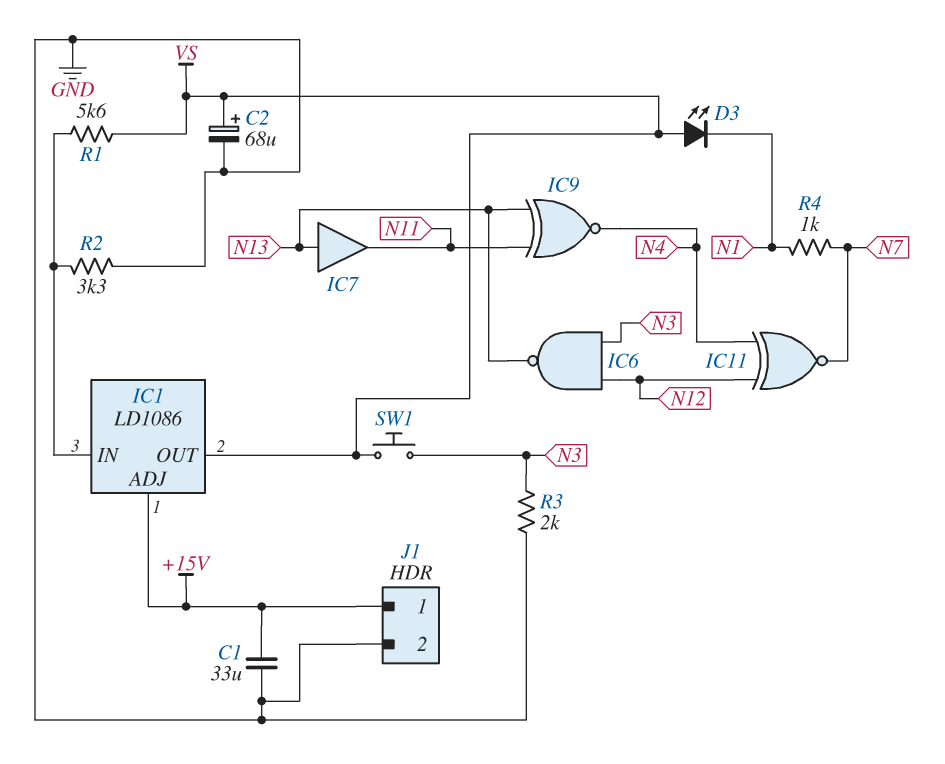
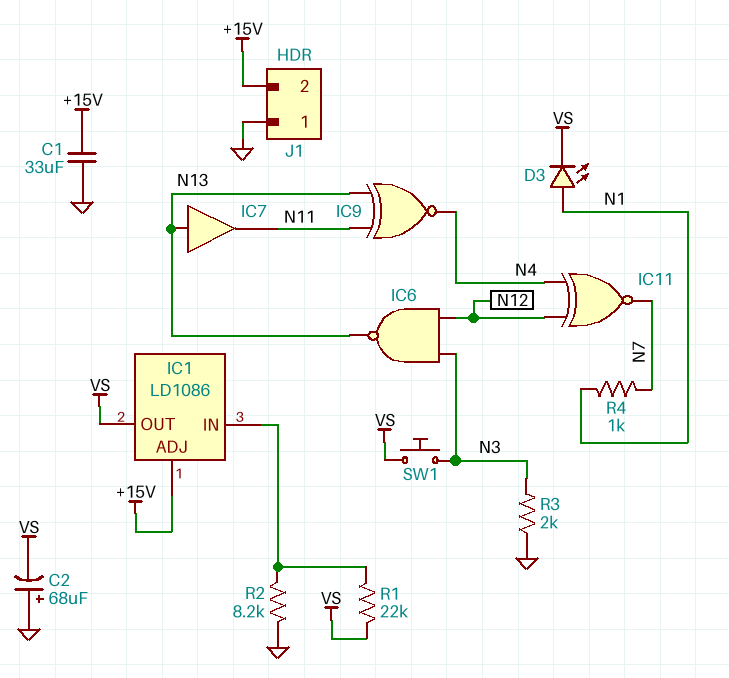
C2: 68uF (plus VS, minus GND) -> 68uF (plus GND, minus VS)
D3: LED (A VS, K N1) -> LED (A N1, K VS)
J1 pin 1: +15V -> GND
J1 pin 2: GND -> +15V
R1: 5.6k (IC1/IN, VS) -> 22k (IC1/IN, VS)
R2: 3.3k (GND, IC1/IN) -> 8.2k (GND, IC1/IN)

